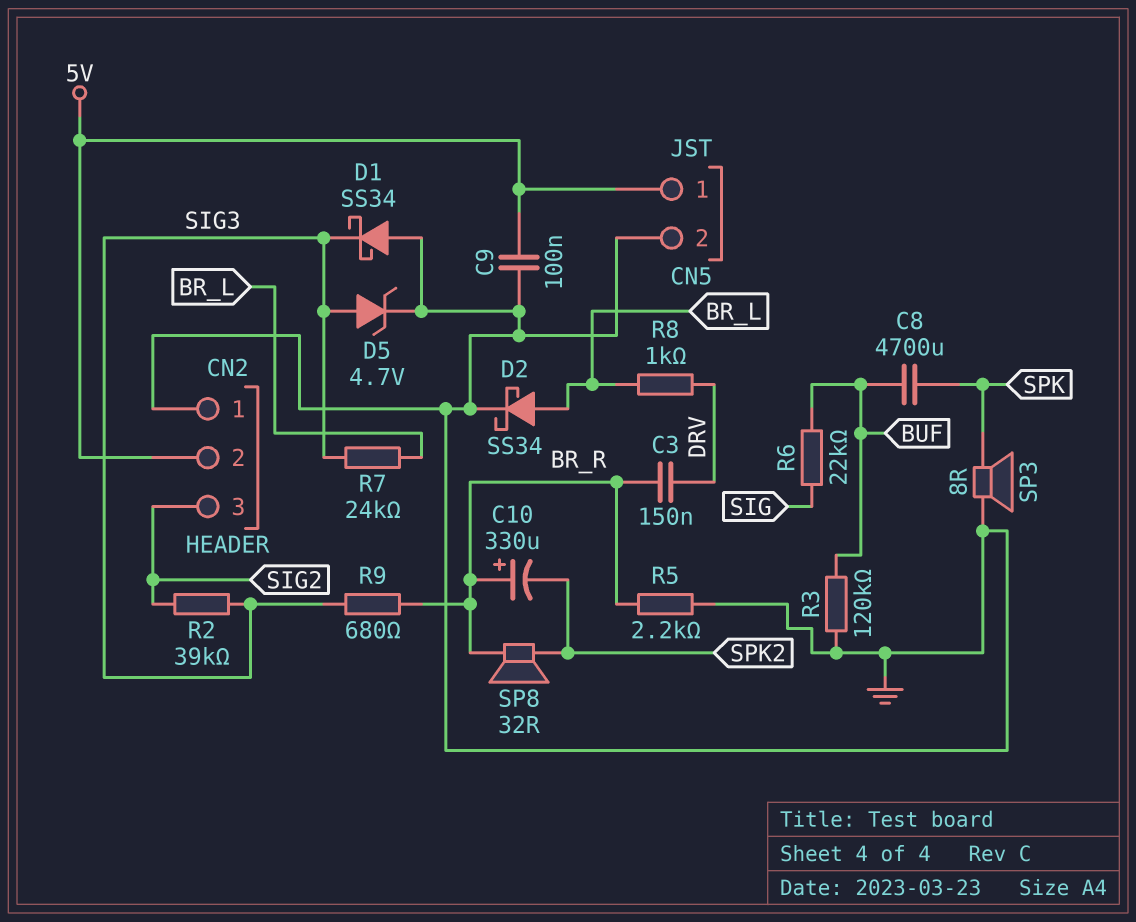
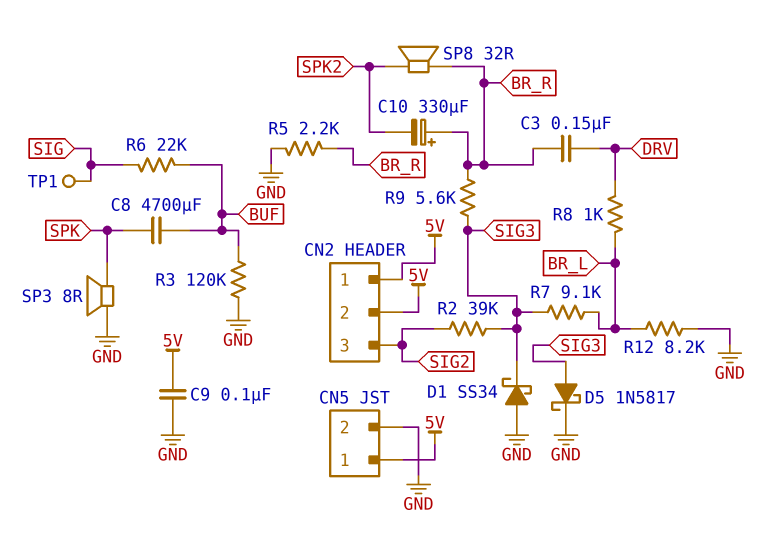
CN2 pin 1: GND -> 5V
D2: schottky SS34 (A BR_L, K GND) -> none
D5: zener 4.7V (A SIG3, K GND) -> schottky 1N5817 (A SIG3, K GND)
R7: 24k (BR_L, SIG3) -> 9.1k (BR_L, SIG3)
R9: 680 (BR_R, SIG3) -> 5.6k (BR_R, SIG3)
R12: none -> 8.2k (BR_L, GND)
TP1: none -> test point (SIG)

